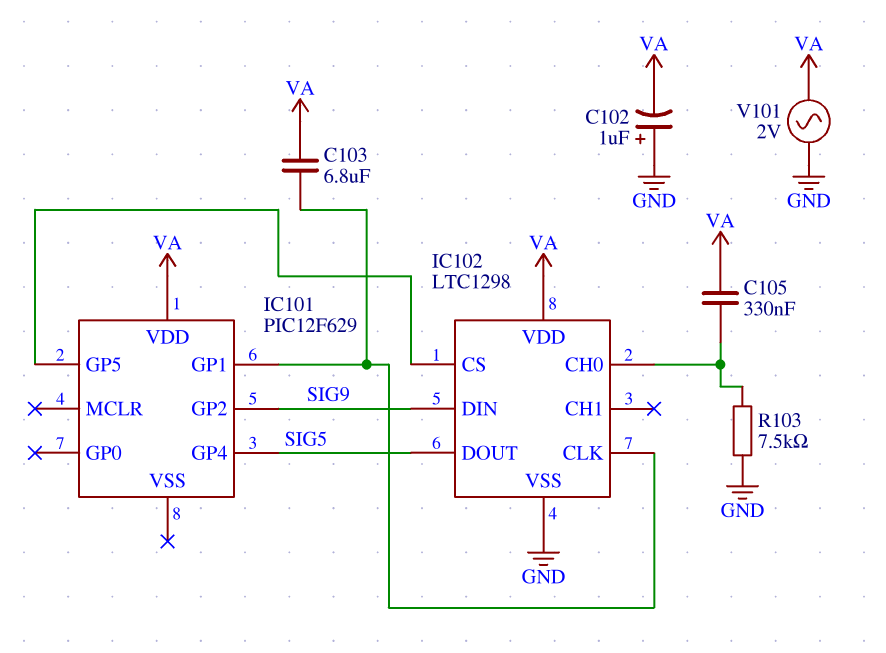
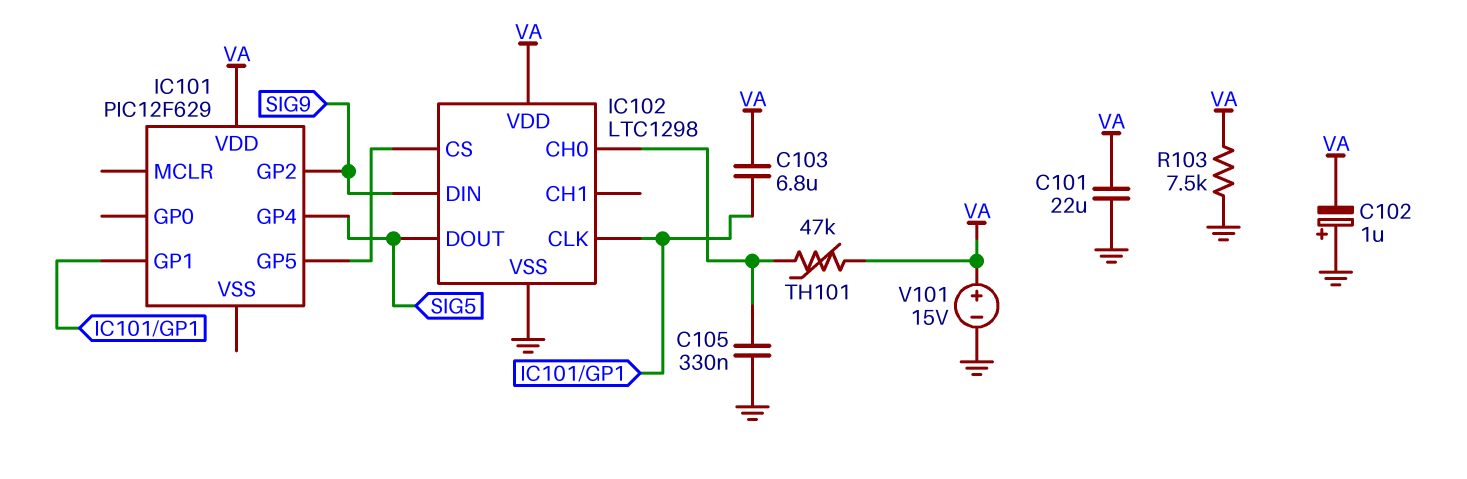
C101: none -> 22uF (GND, VA)
C105: 330nF (IC102/CH0, VA) -> 330nF (GND, IC102/CH0)
R103: 7.5k (GND, IC102/CH0) -> 7.5k (GND, VA)
TH101: none -> 47k (IC102/CH0, VA)
V101: AC 2V (GND, VA) -> 15V (plus VA, minus GND)

